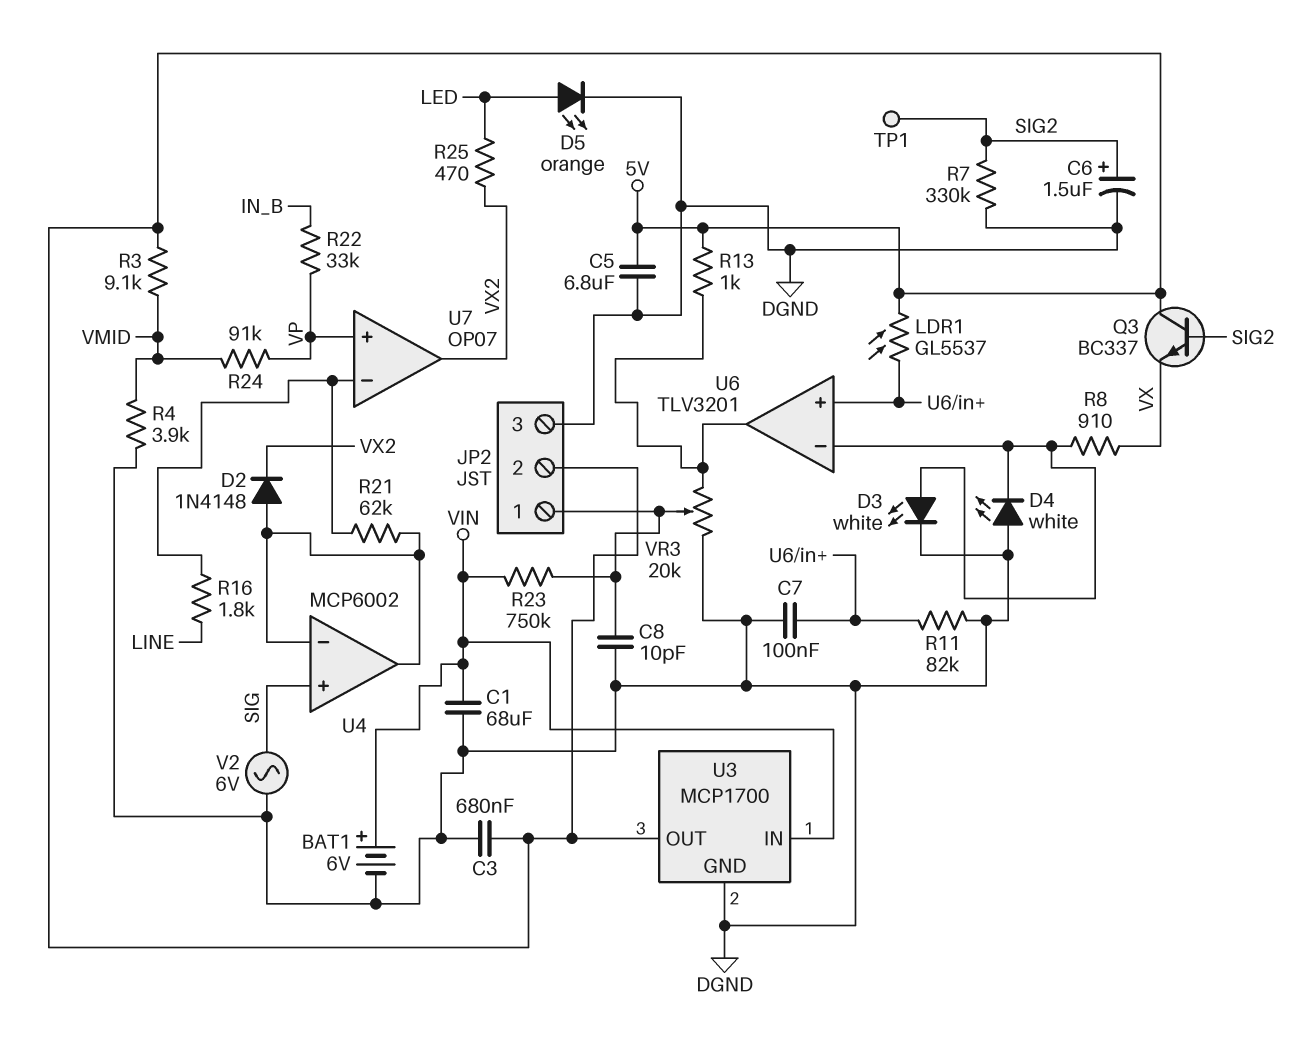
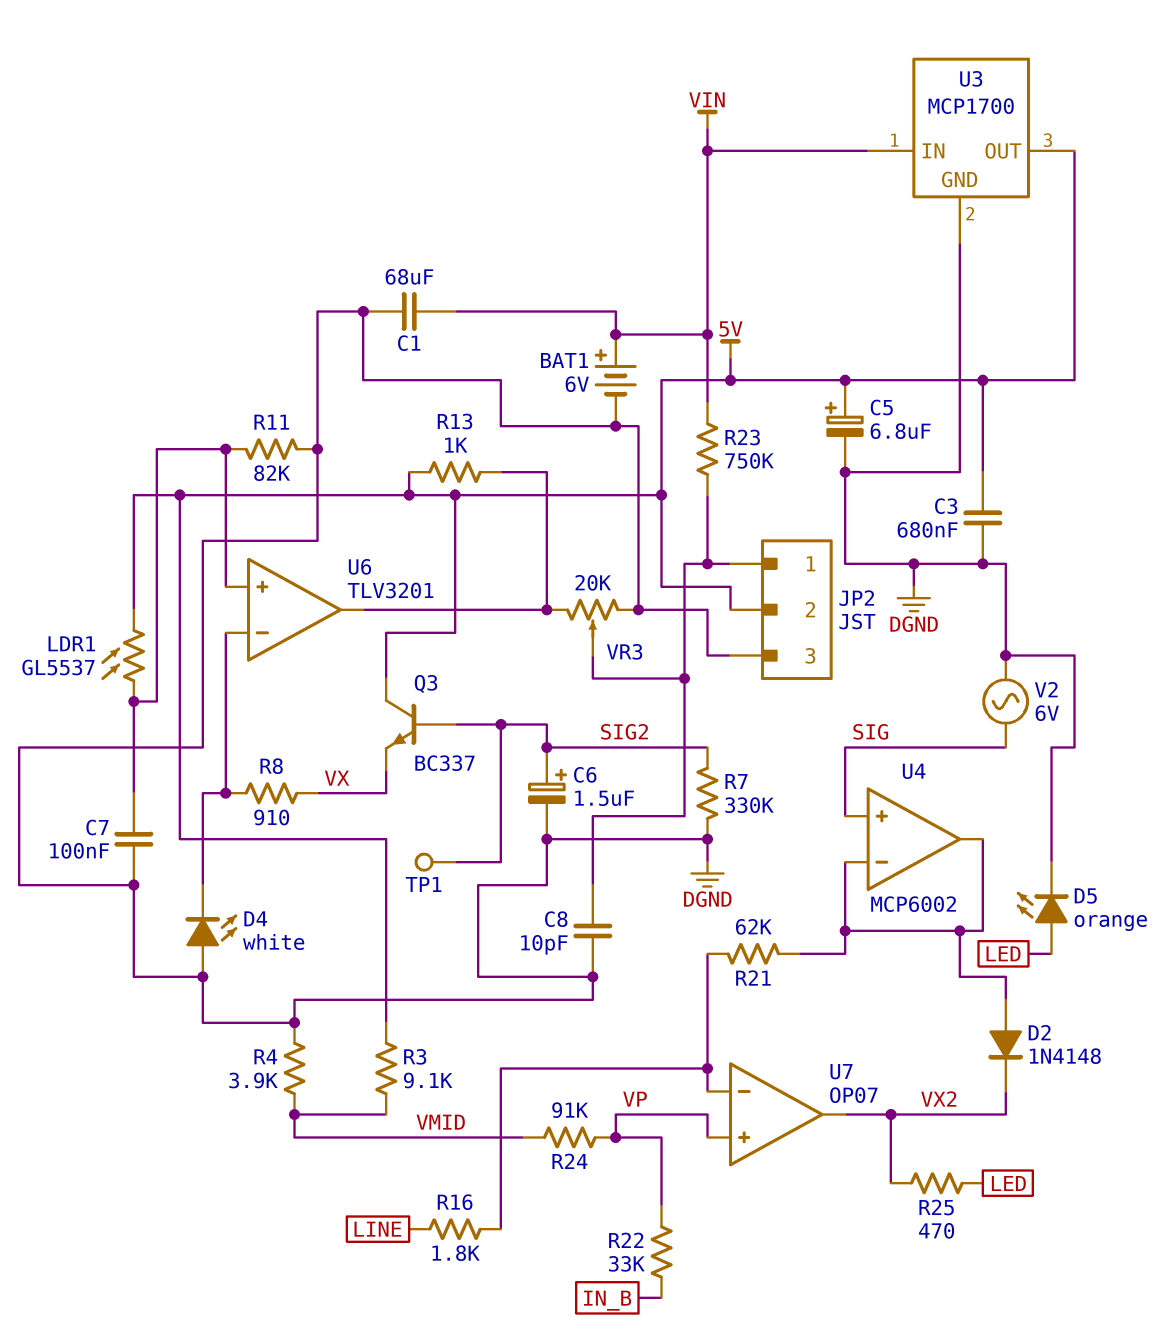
C5: 6.8uF (5V, DGND) -> 6.8uF (plus 5V, minus DGND)
D3: LED white (A U6/in-, K DGND) -> none

